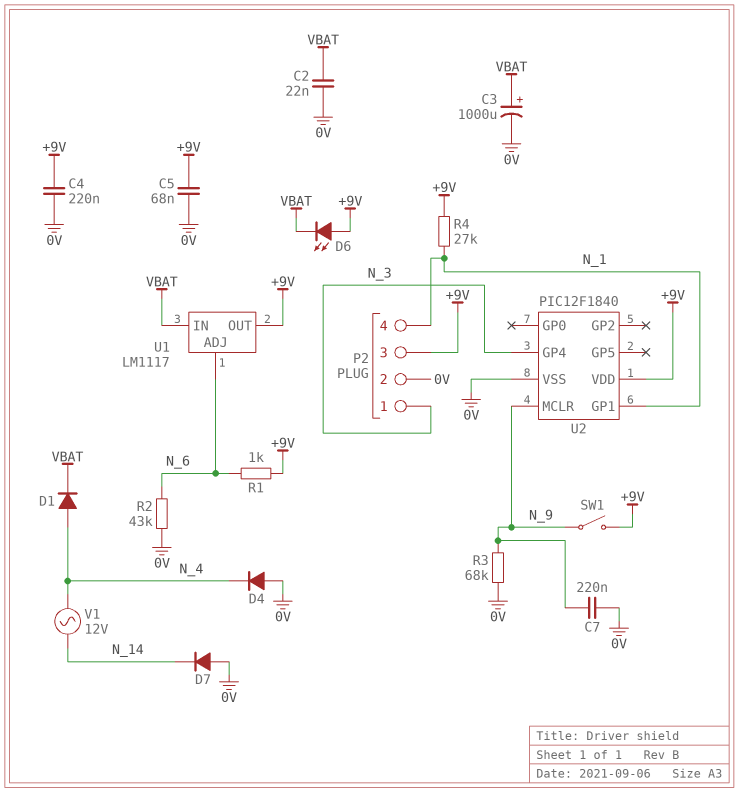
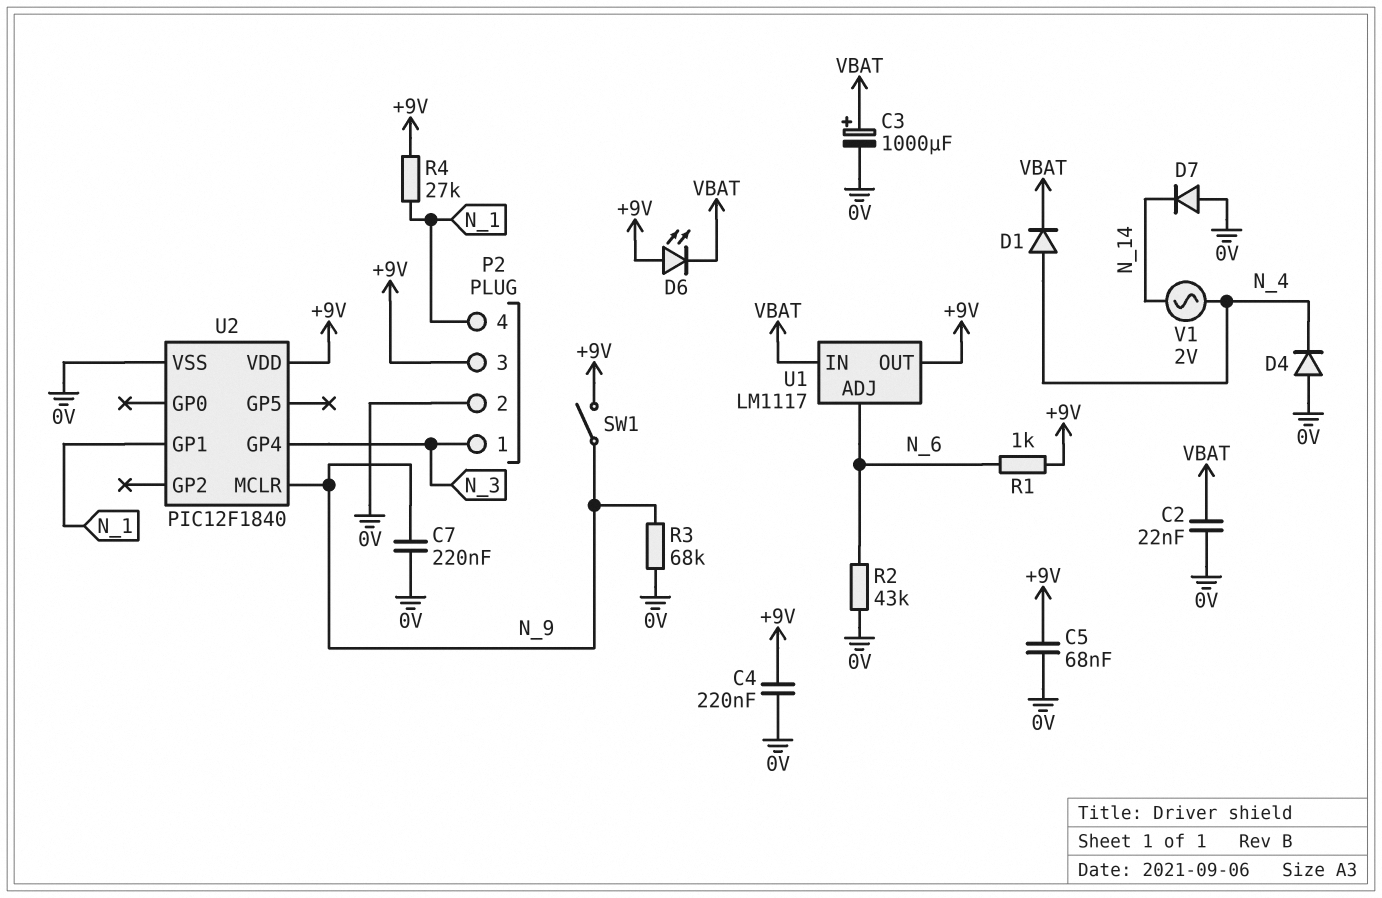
V1: AC 12V (N_4, N_14) -> AC 2V (N_4, N_14)

